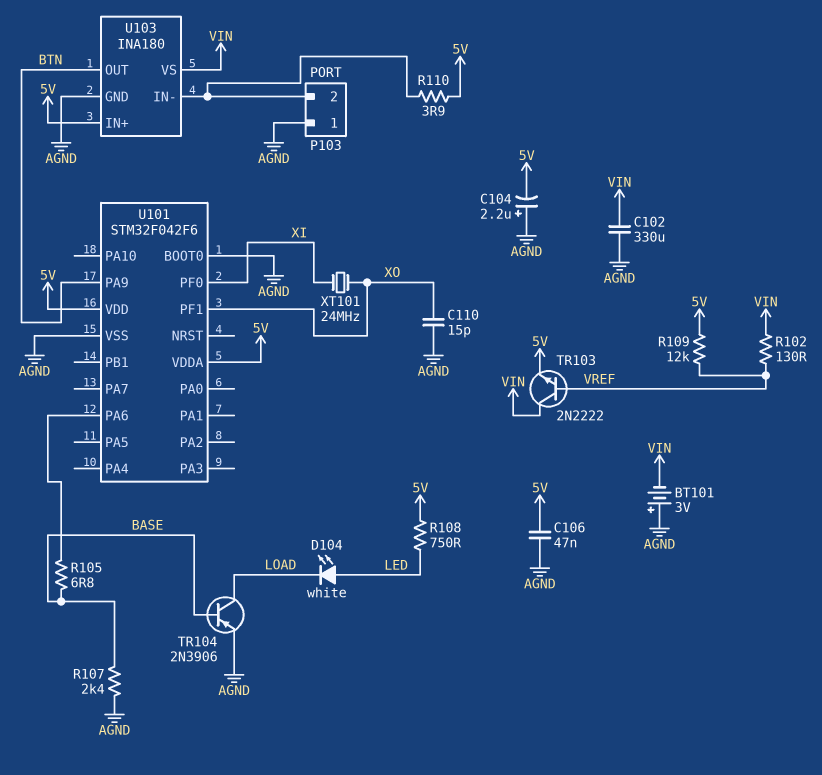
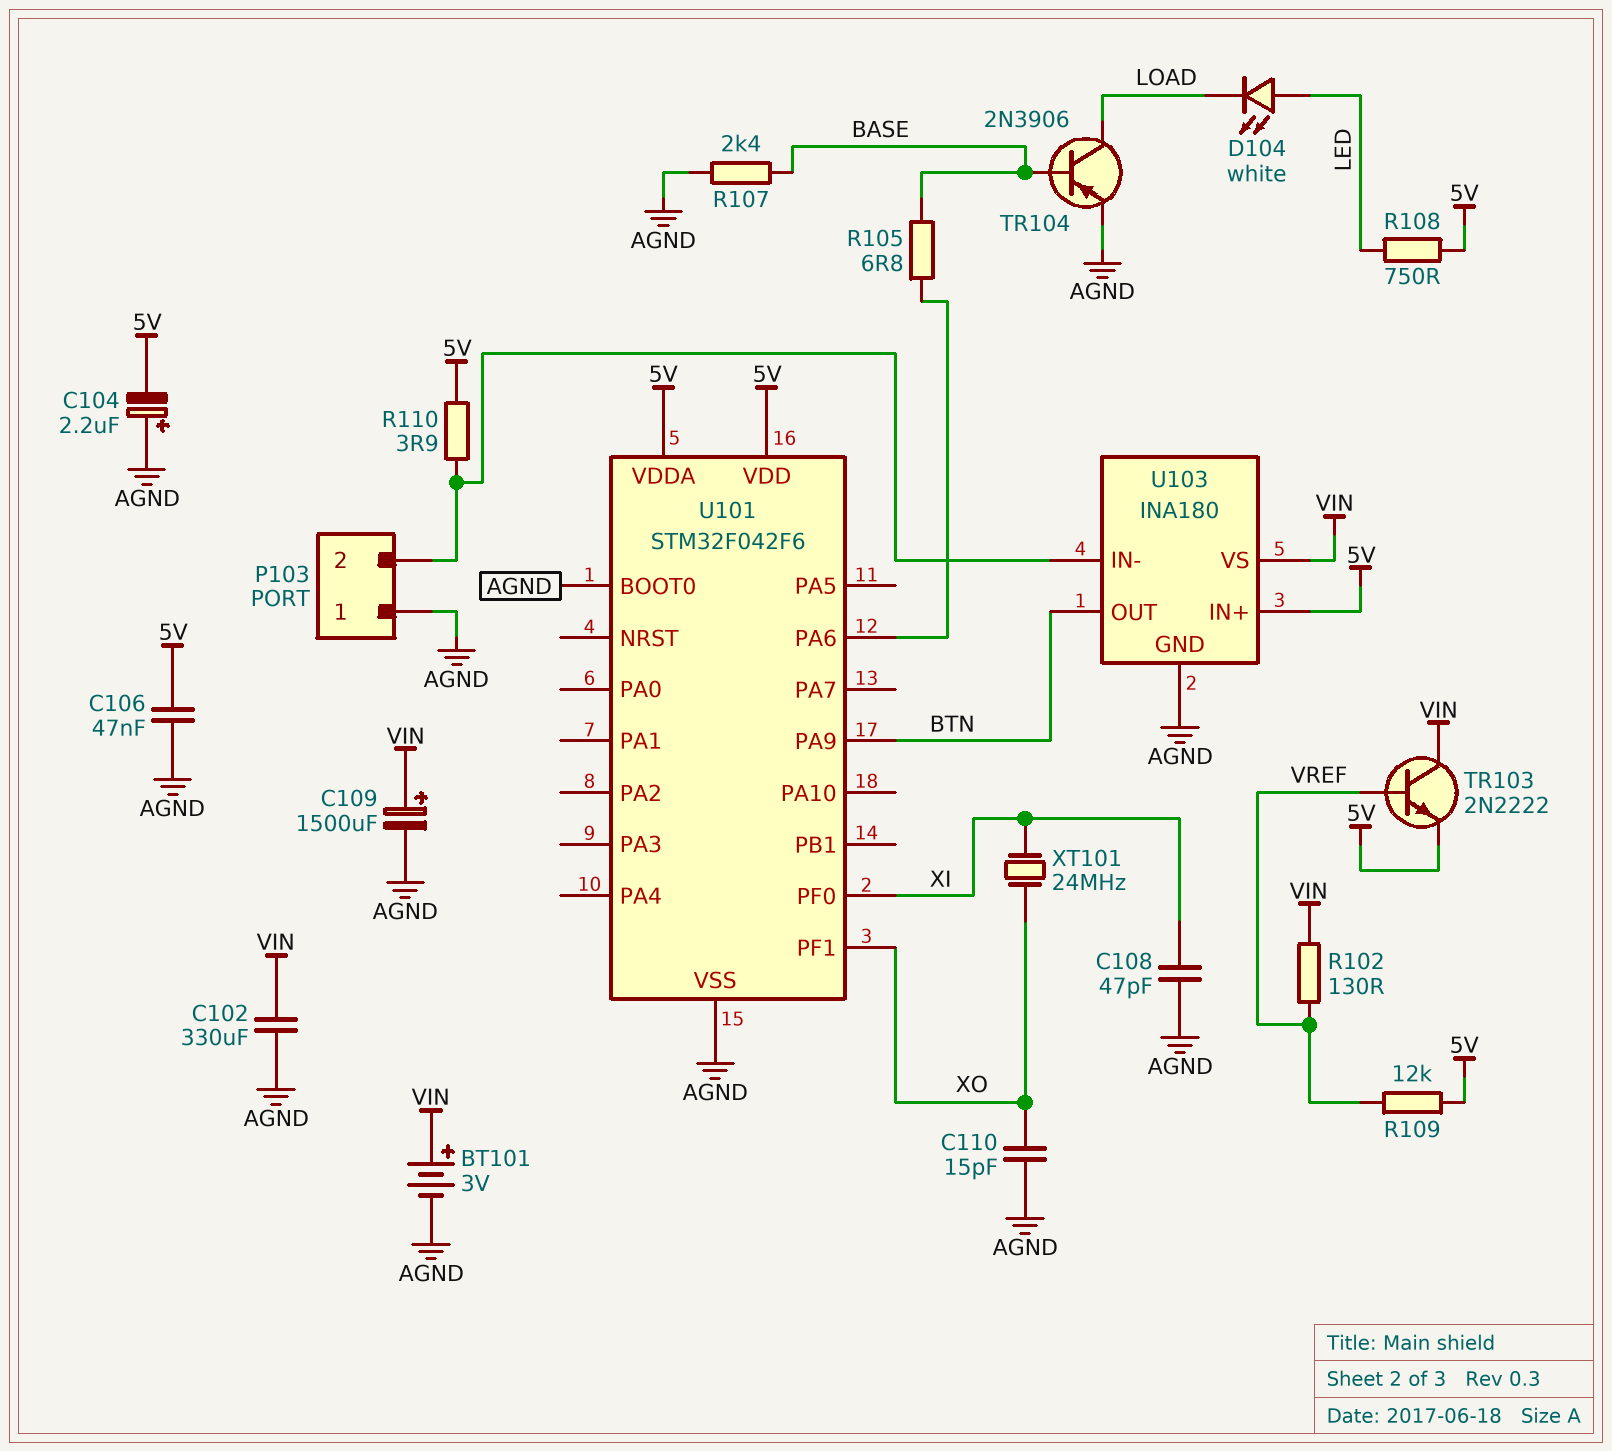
BT101: 3V (plus AGND, minus VIN) -> 3V (plus VIN, minus AGND)
C108: none -> 47pF (AGND, XI)
C109: none -> 1500uF (plus VIN, minus AGND)

